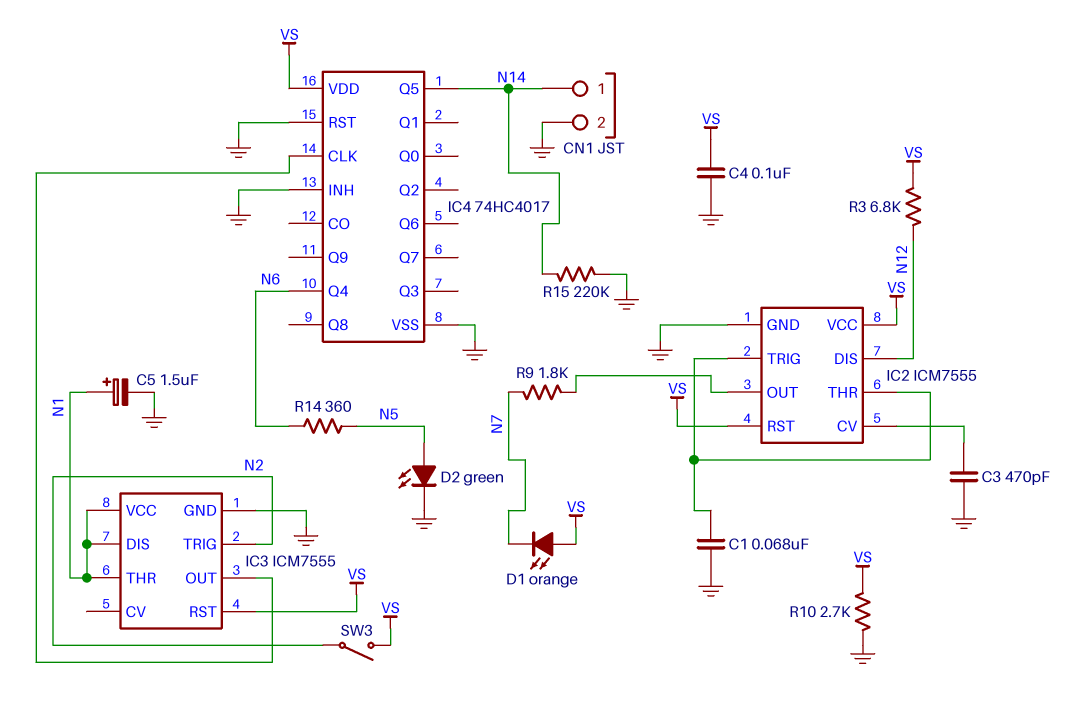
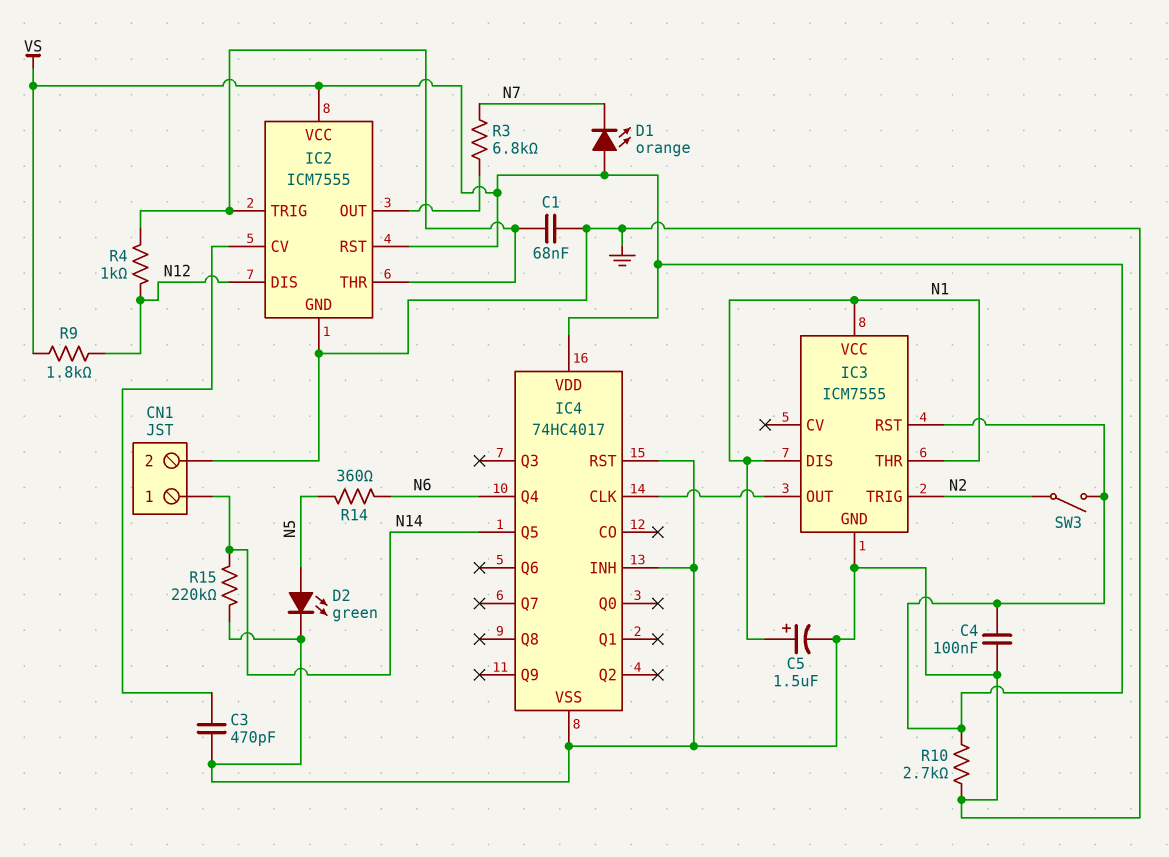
R3: 6.8k (N12, VS) -> 6.8k (IC2/OUT, N7)
R4: none -> 1k (IC2/THR, N12)
R9: 1.8k (IC2/OUT, N7) -> 1.8k (N12, VS)

